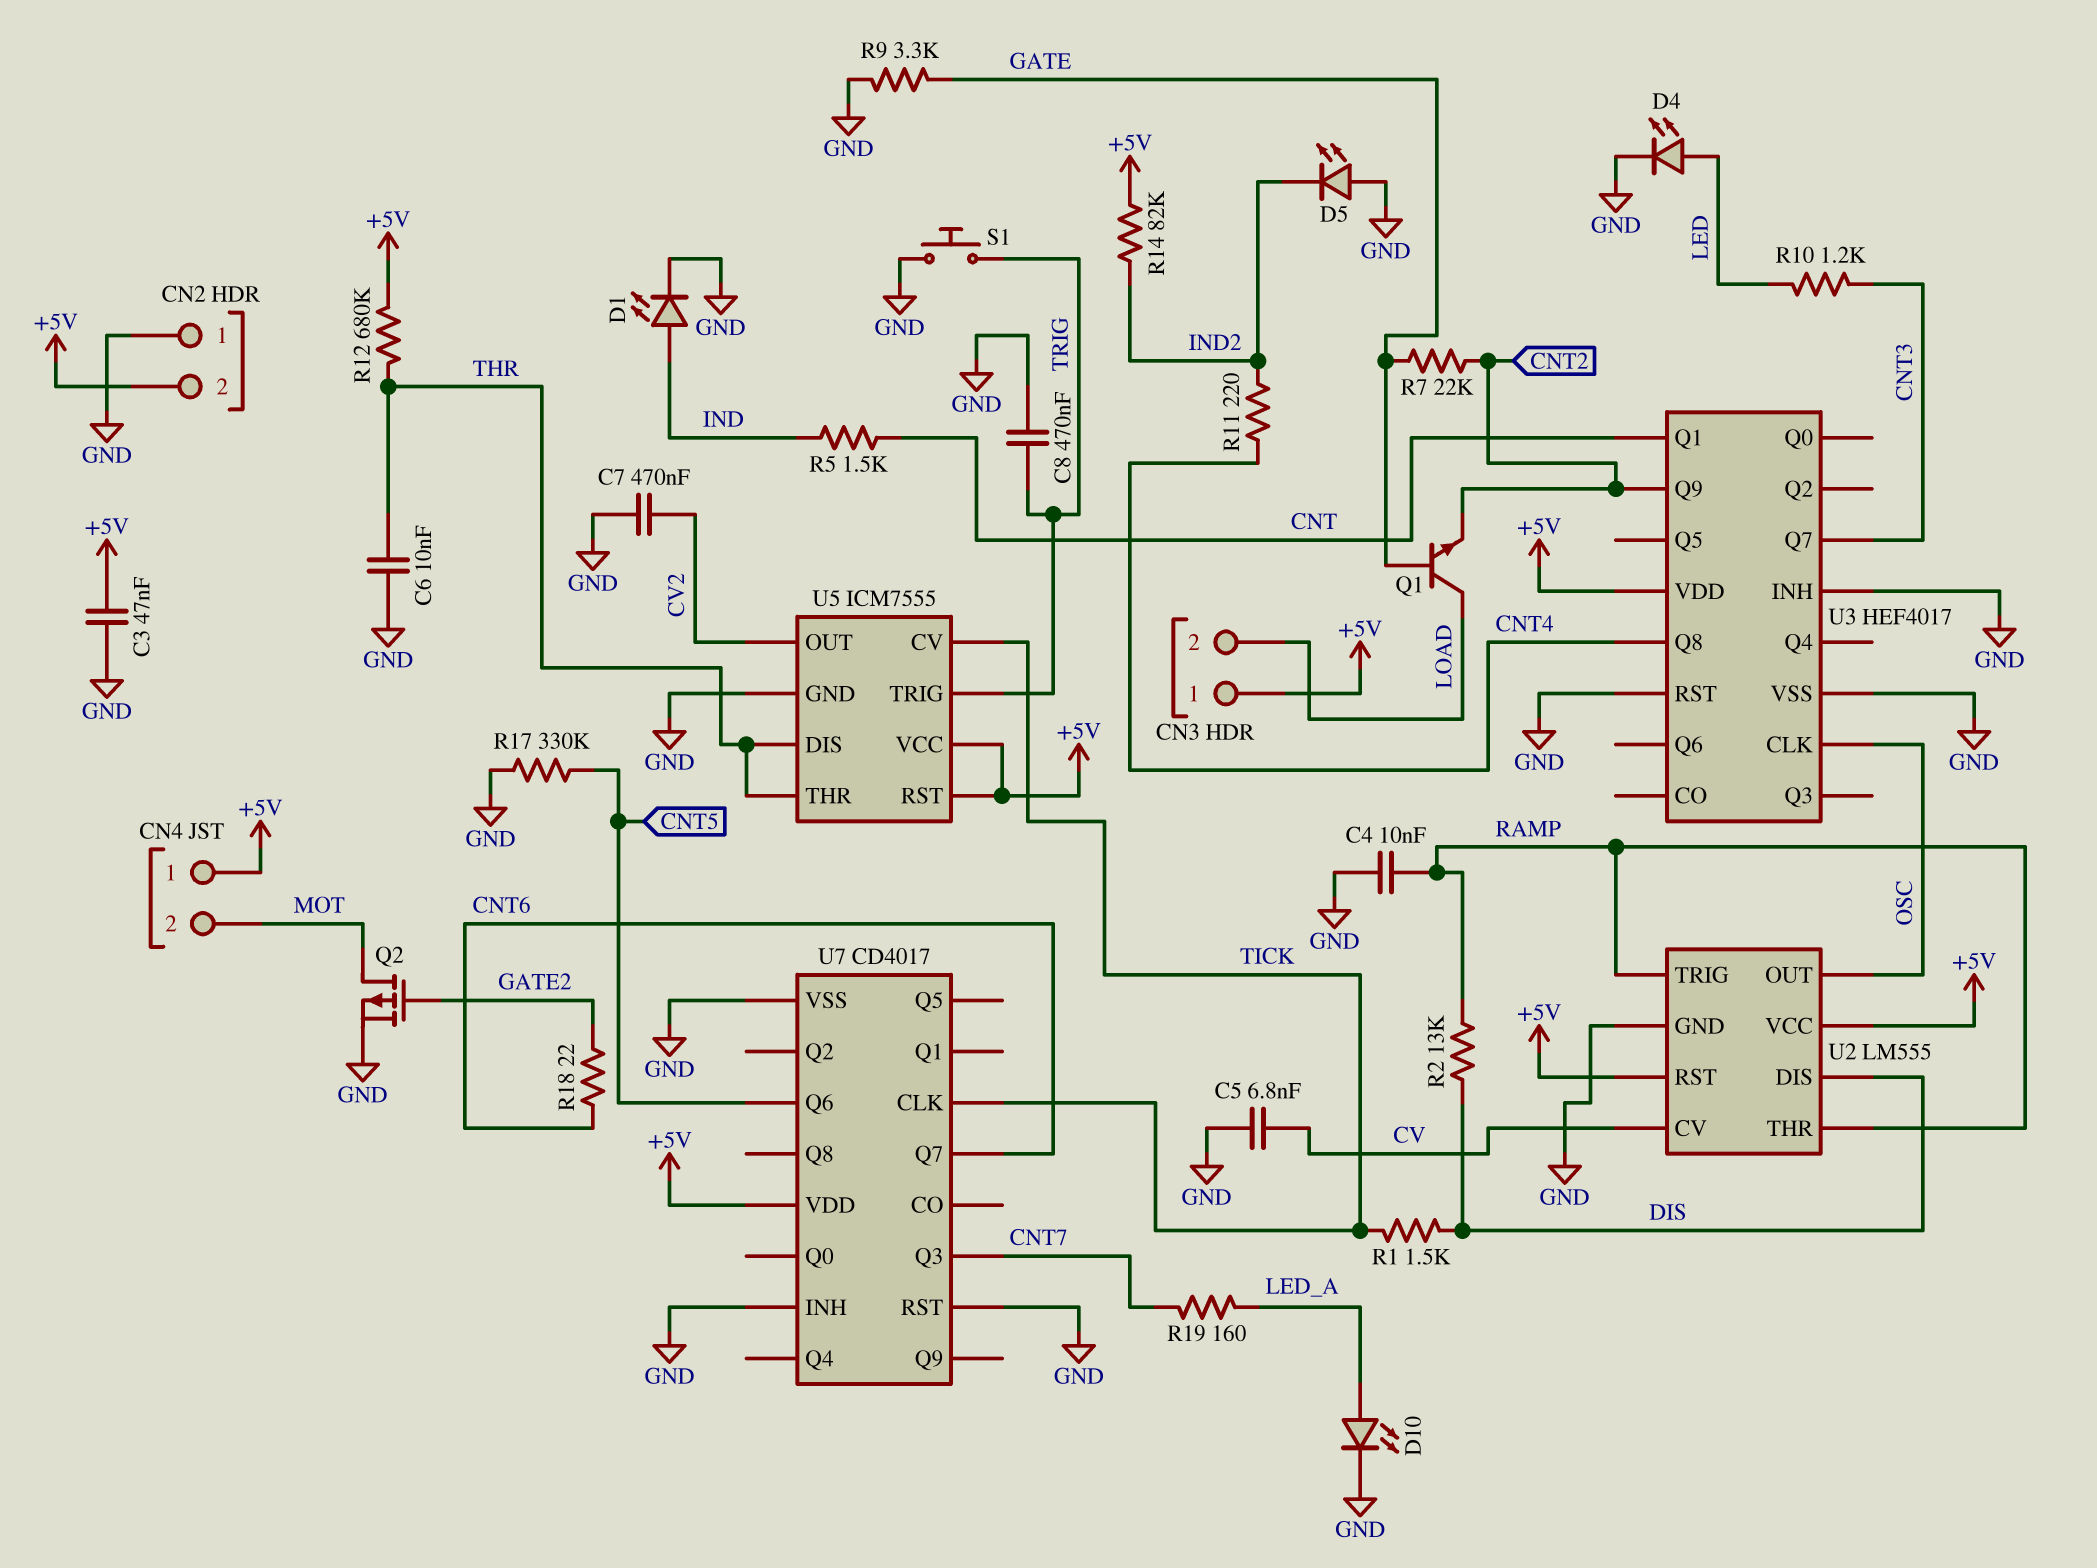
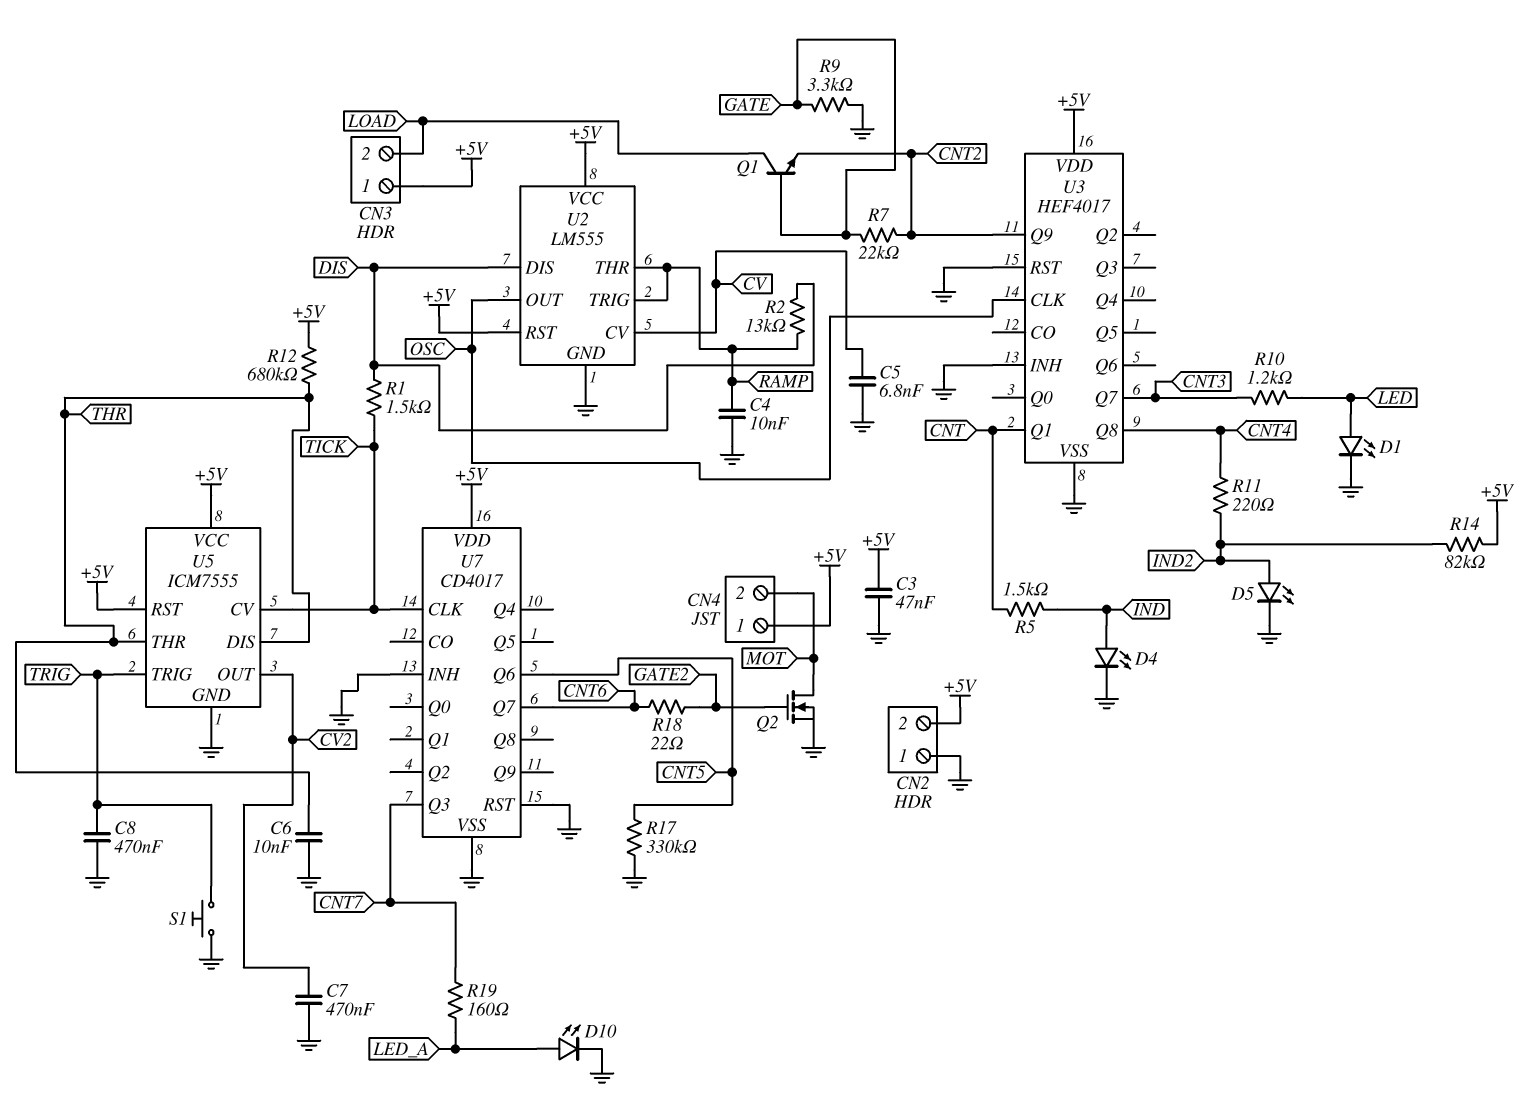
D1: LED (A IND, K GND) -> LED (A LED, K GND)
D4: LED (A LED, K GND) -> LED (A IND, K GND)
D5: LED (A GND, K IND2) -> LED (A IND2, K GND)
Q2: PMOS (G GATE2, D MOT, S GND) -> NMOS (G GATE2, D MOT, S GND)

